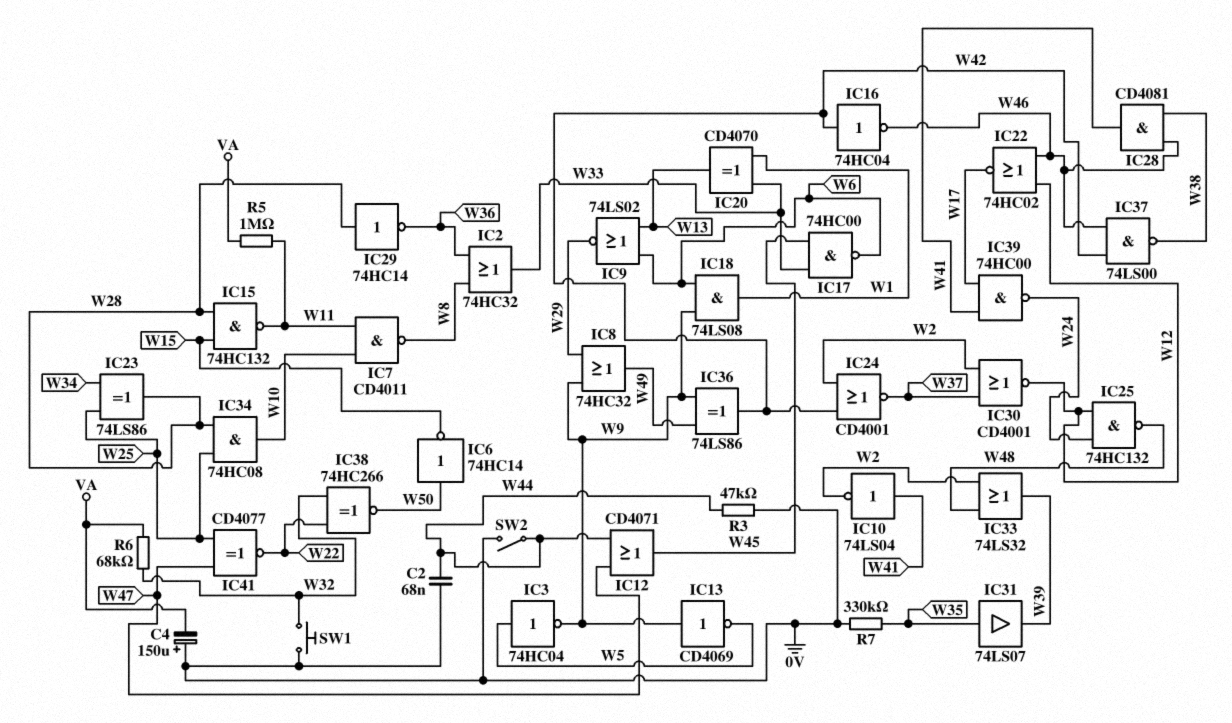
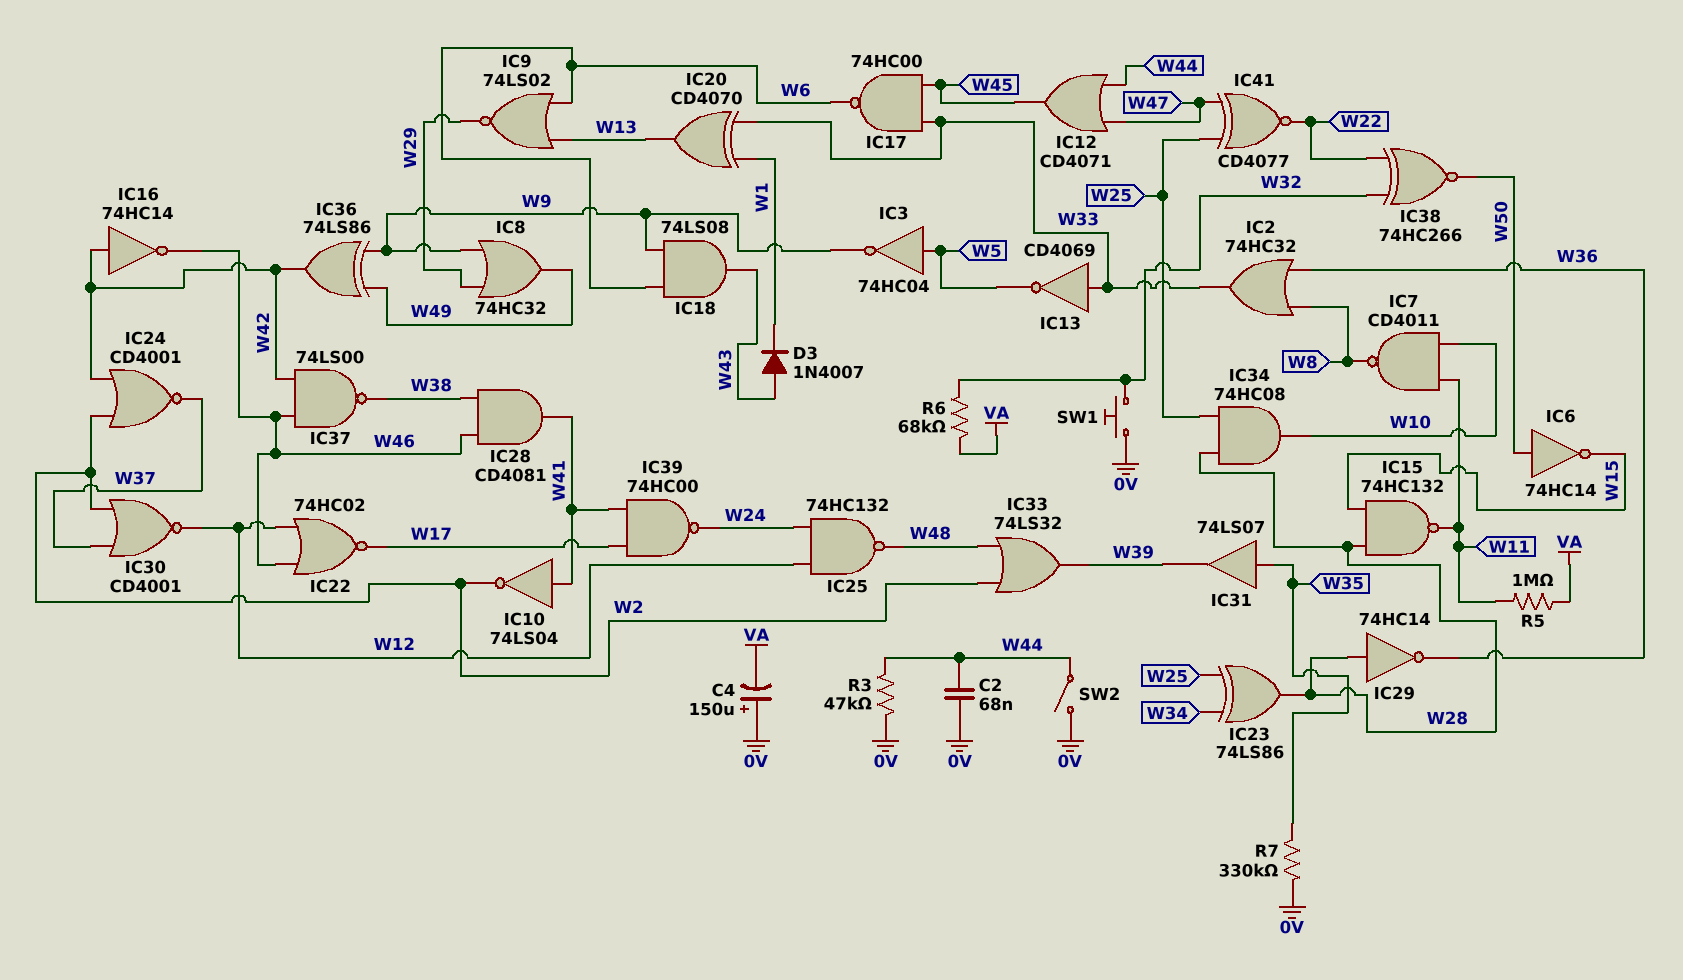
D3: none -> diode 1N4007 (A W43, K W1)
IC13: NOT CD4069 (in W9, out W5) -> NOT CD4069 (in W33, out W5)
IC16: NOT 74HC04 (in W42, out W46) -> NOT 74HC14 (in W42, out W46)
IC18: AND 74LS08 (in W6, in W9, out W1) -> AND 74LS08 (in W6, in W9, out W43)

